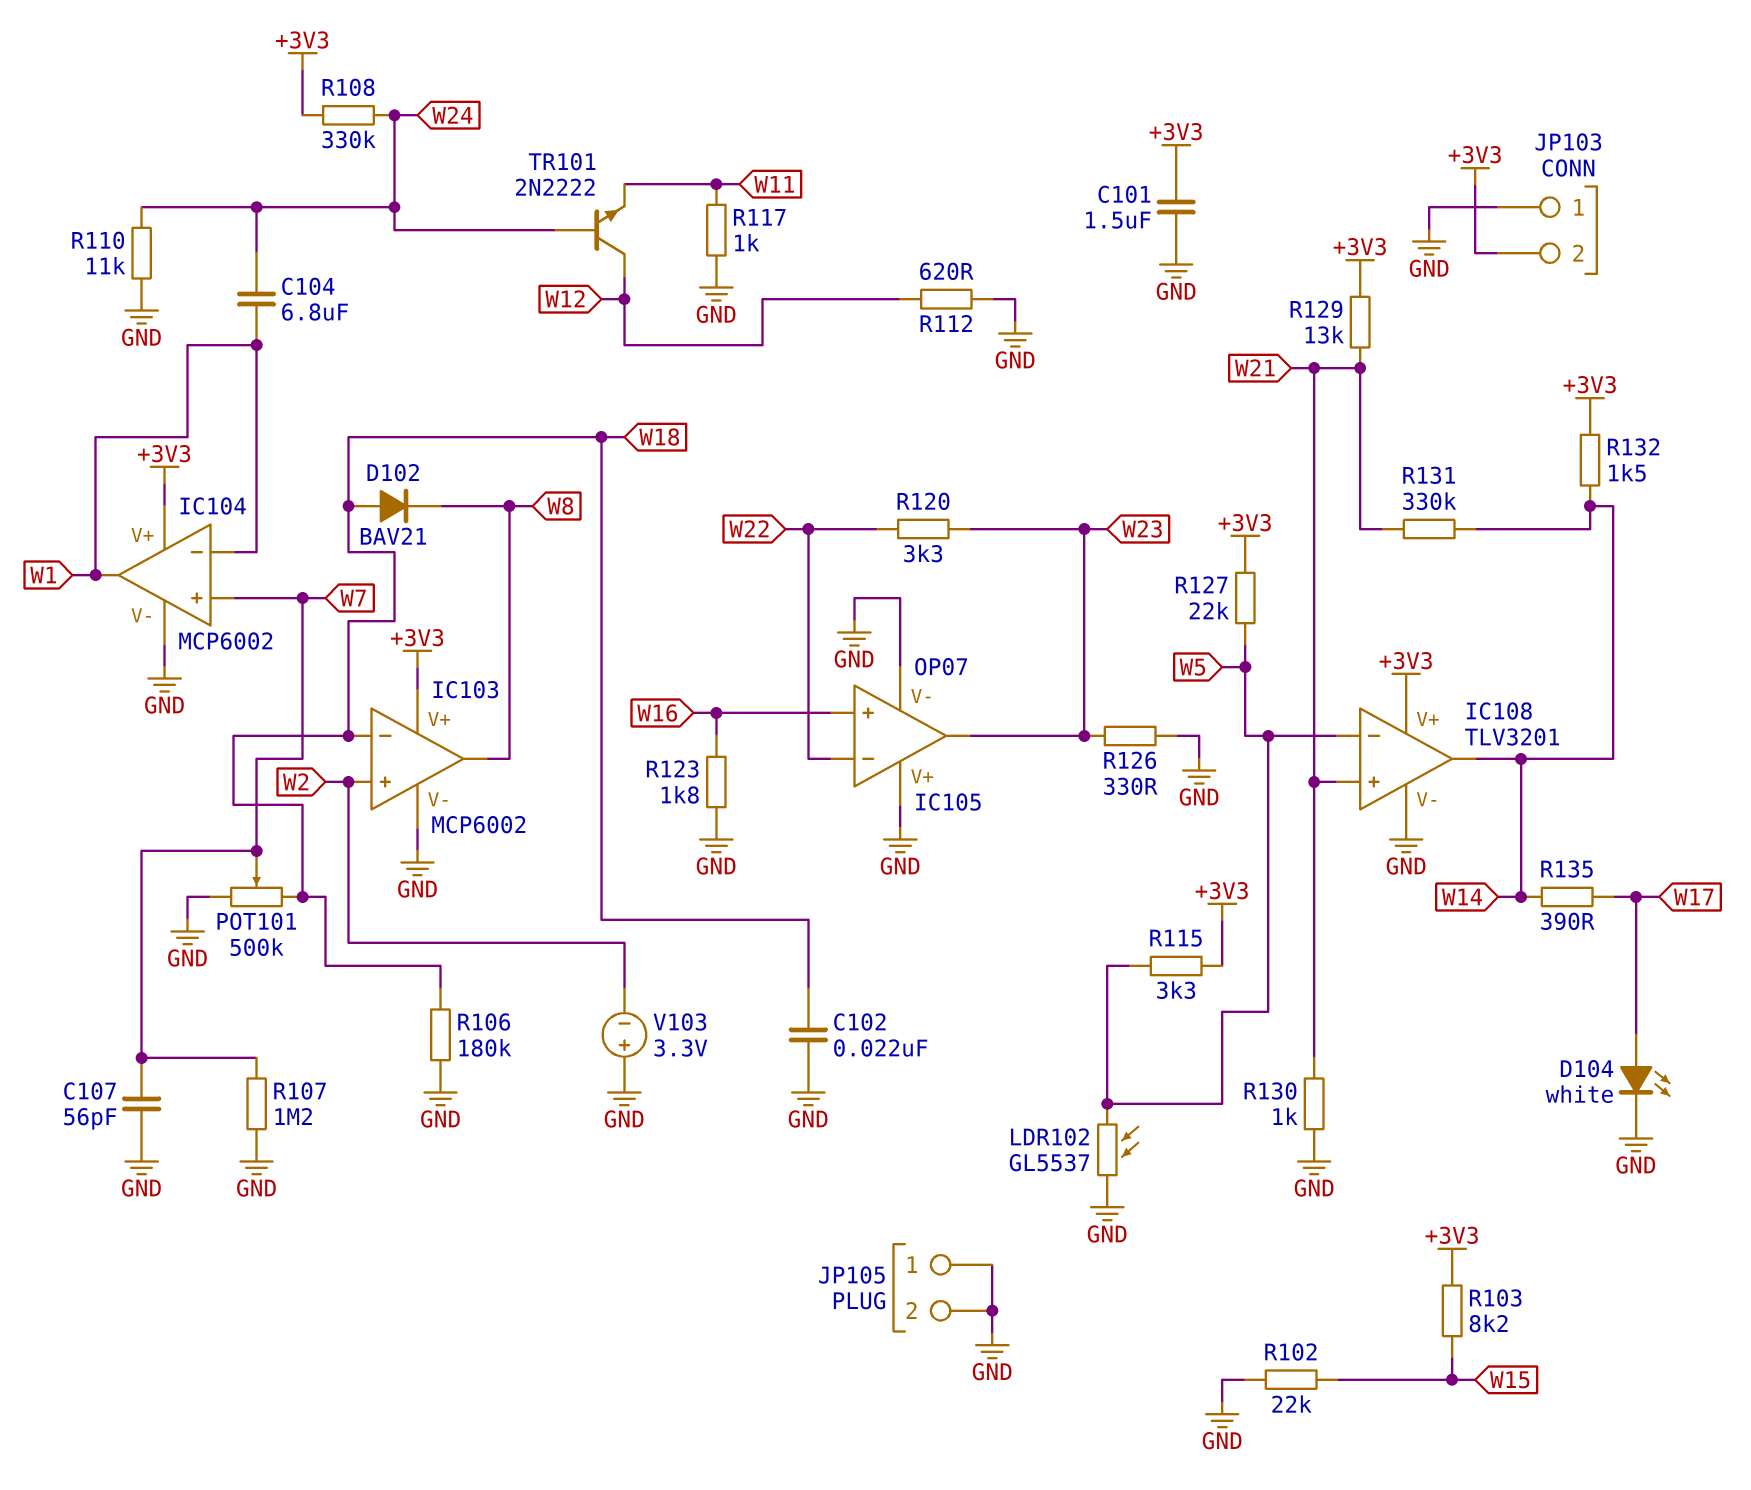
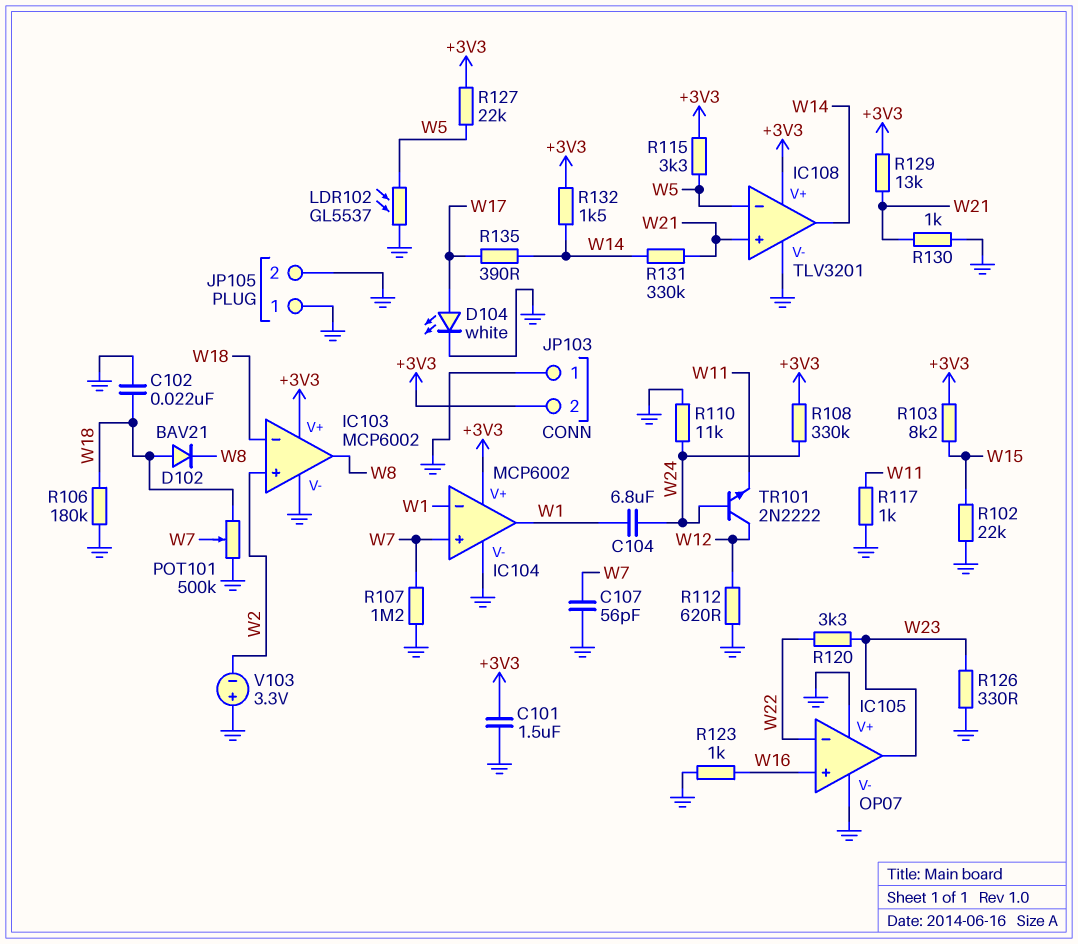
R123: 1.8k (GND, W16) -> 1k (GND, W16)

